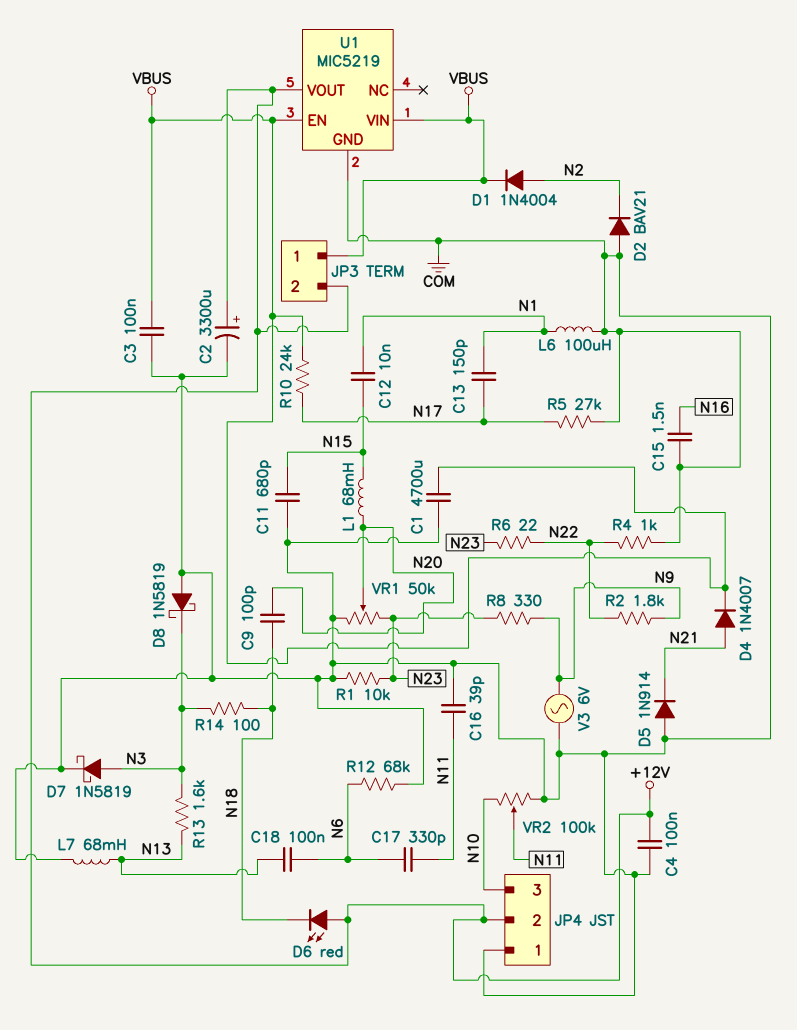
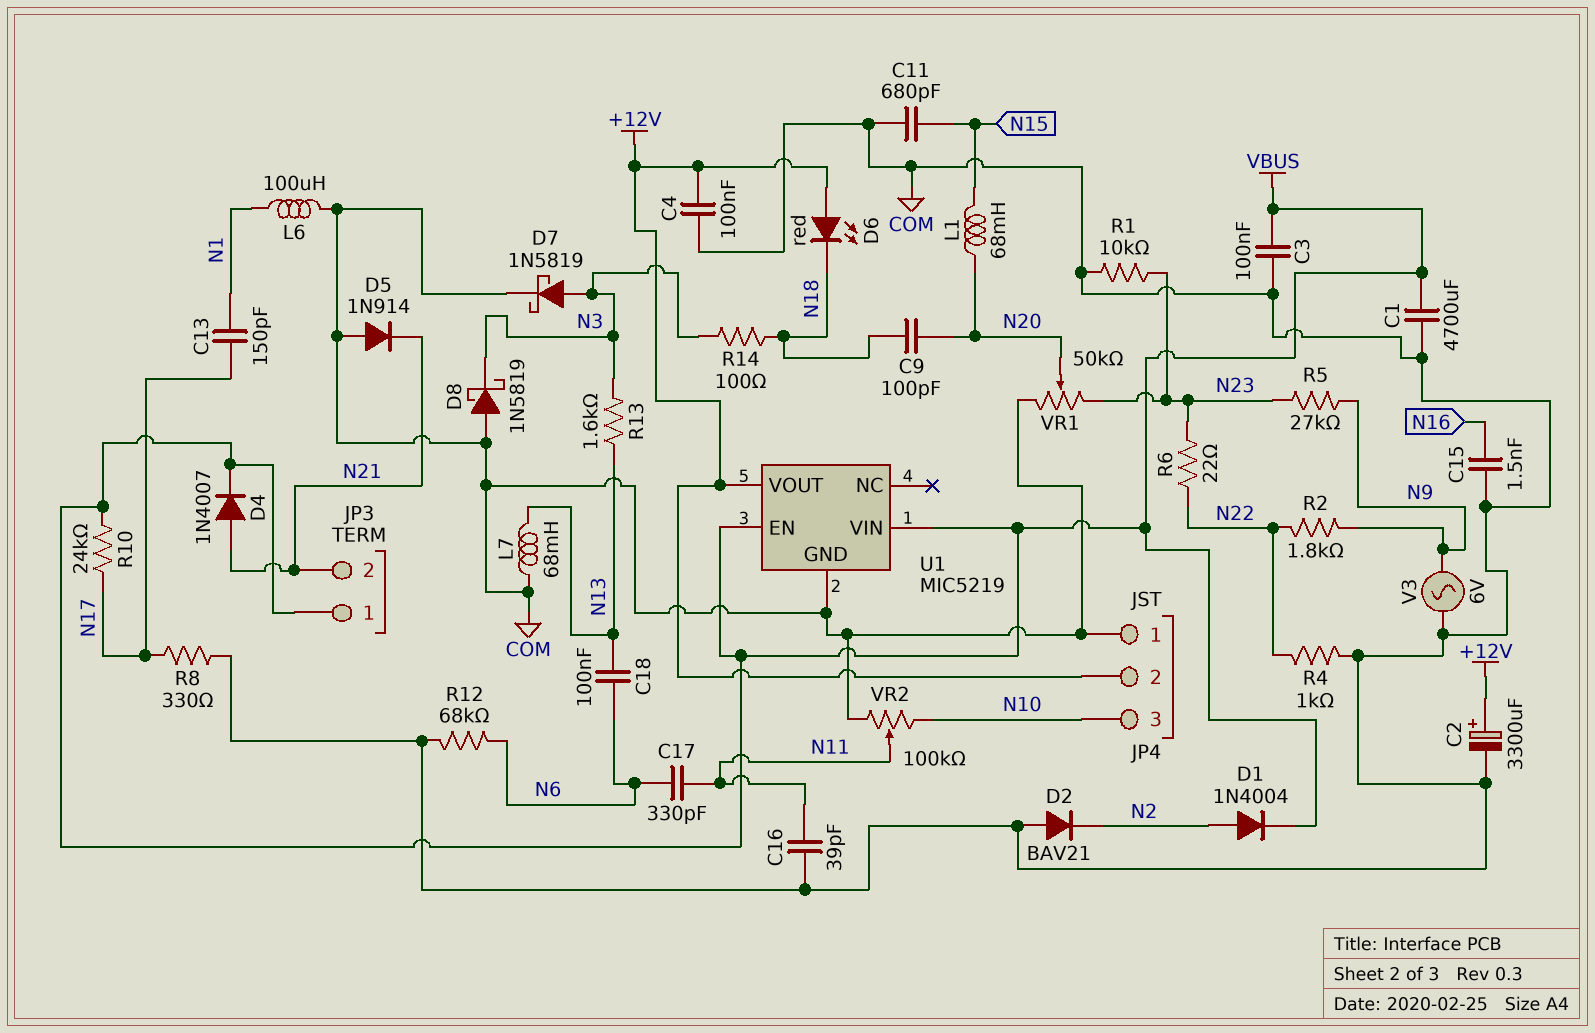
C12: 10nF (N1, N15) -> none
JP3 pin 2: +12V -> N21
R5: 27k (COM, N17) -> 27k (N9, N23)
R8: 330 (N9, N23) -> 330 (COM, N17)

